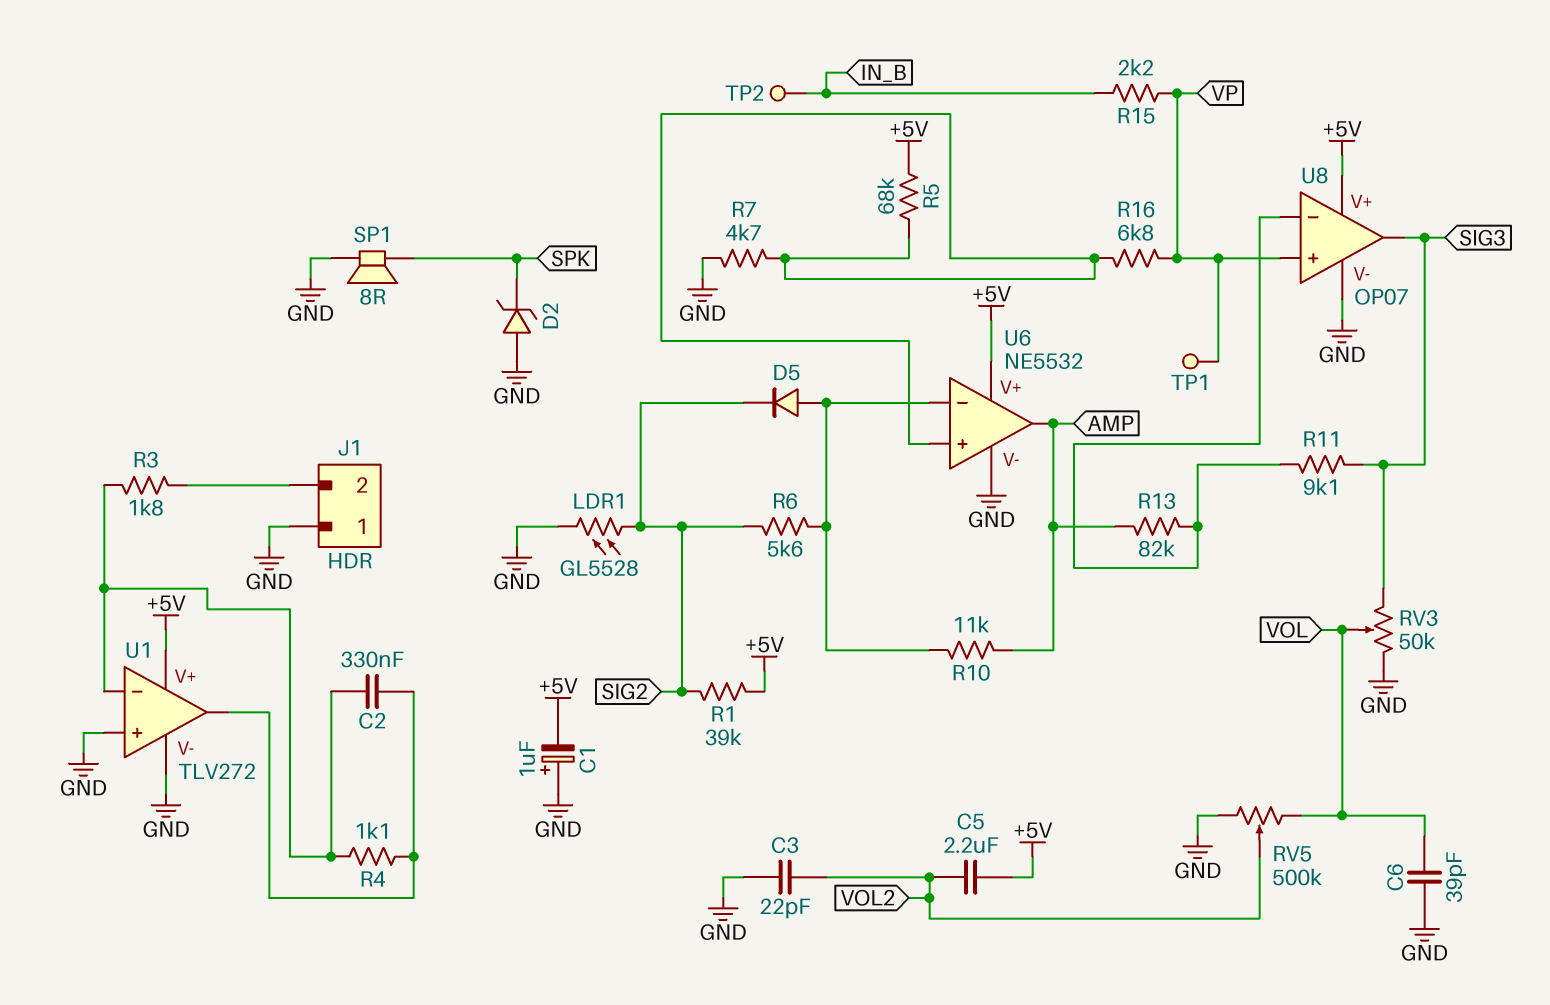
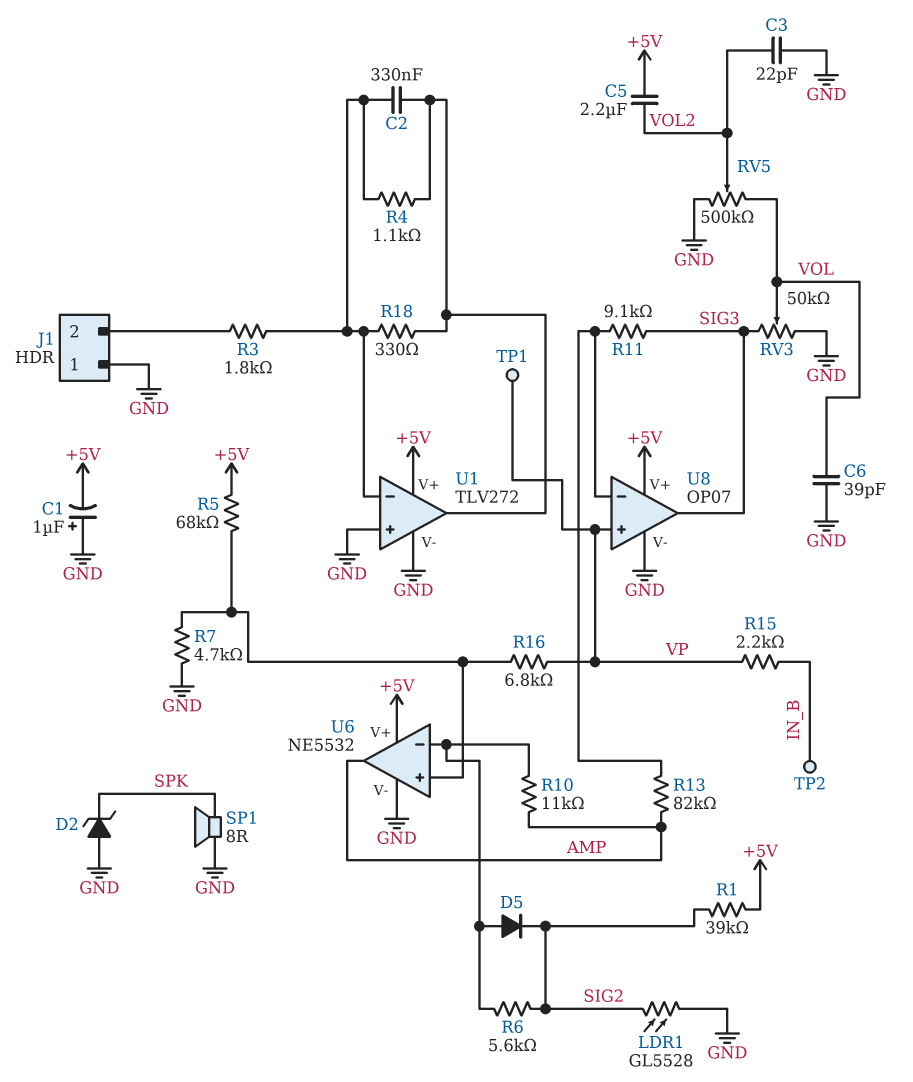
R18: none -> 330 (U1/in-, U1/out)

